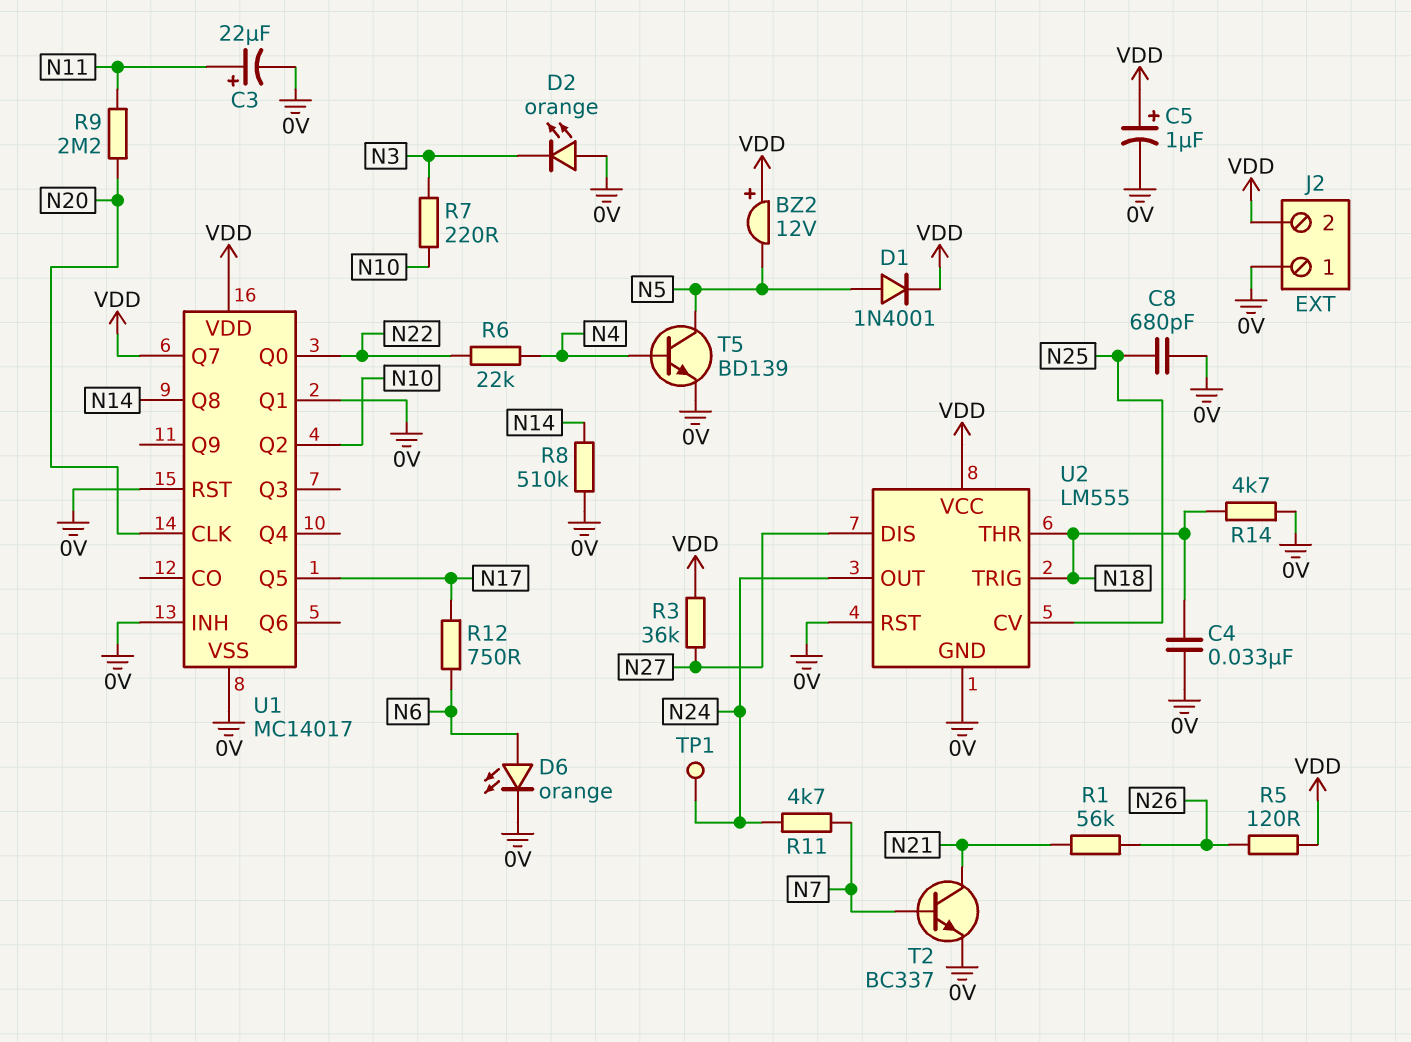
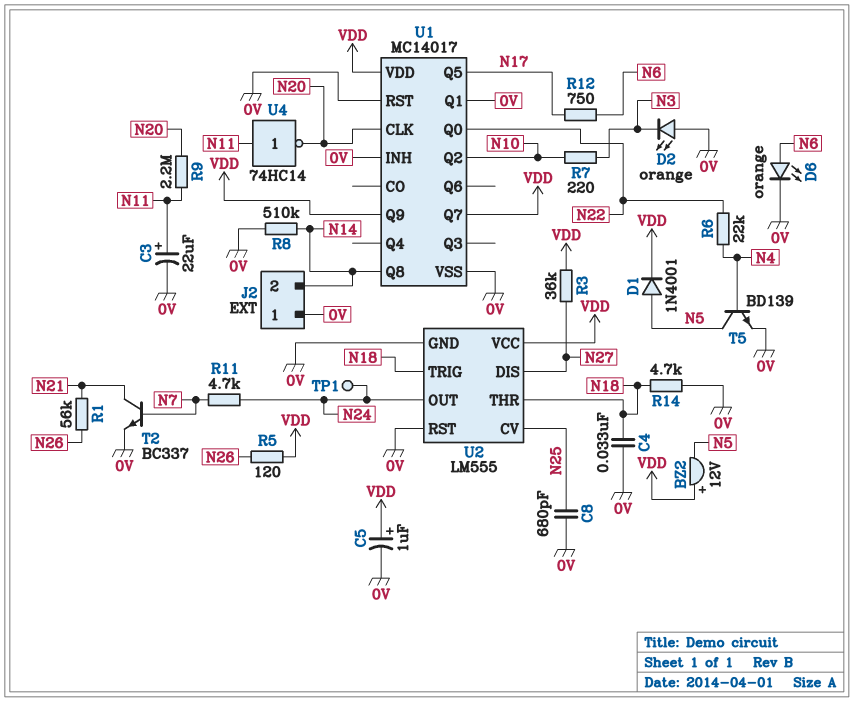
J2 pin 2: VDD -> N14
U1 pin Q9: none -> VDD
U4: none -> NOT 74HC14 (in N11, out N20)

